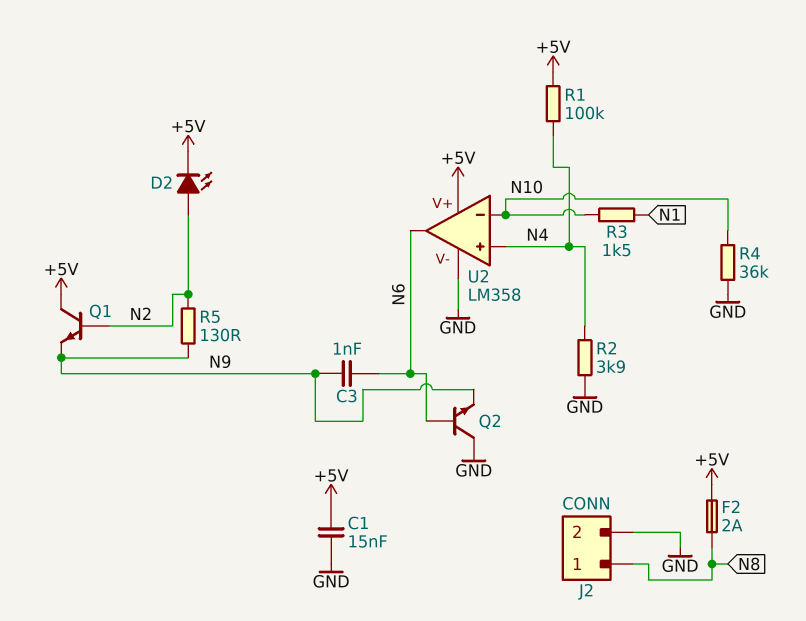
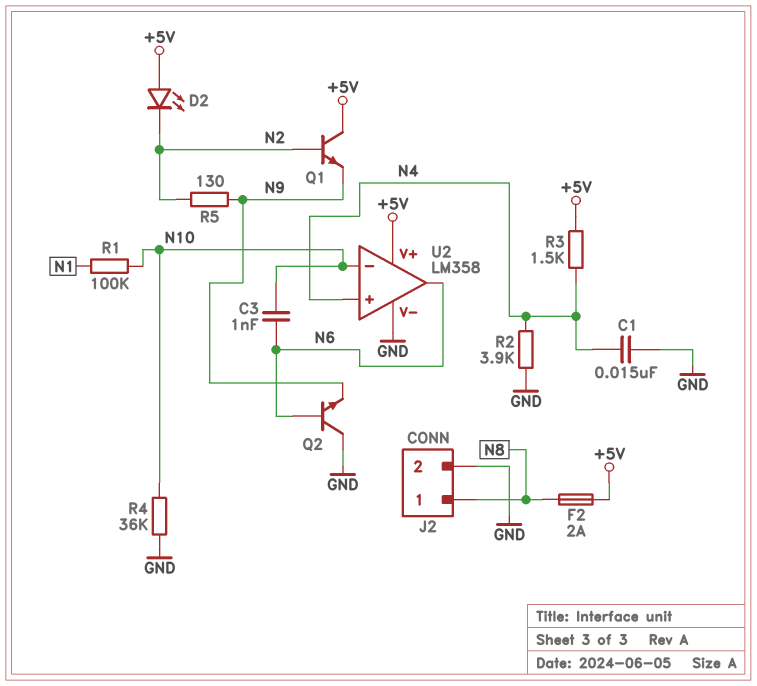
C1: 15nF (+5V, GND) -> 15nF (GND, N4)
C3: 1nF (N6, N9) -> 1nF (N6, N10)
D2: LED (A N2, K +5V) -> LED (A +5V, K N2)
R1: 100k (+5V, N4) -> 100k (N1, N10)
R3: 1.5k (N1, N10) -> 1.5k (+5V, N4)

